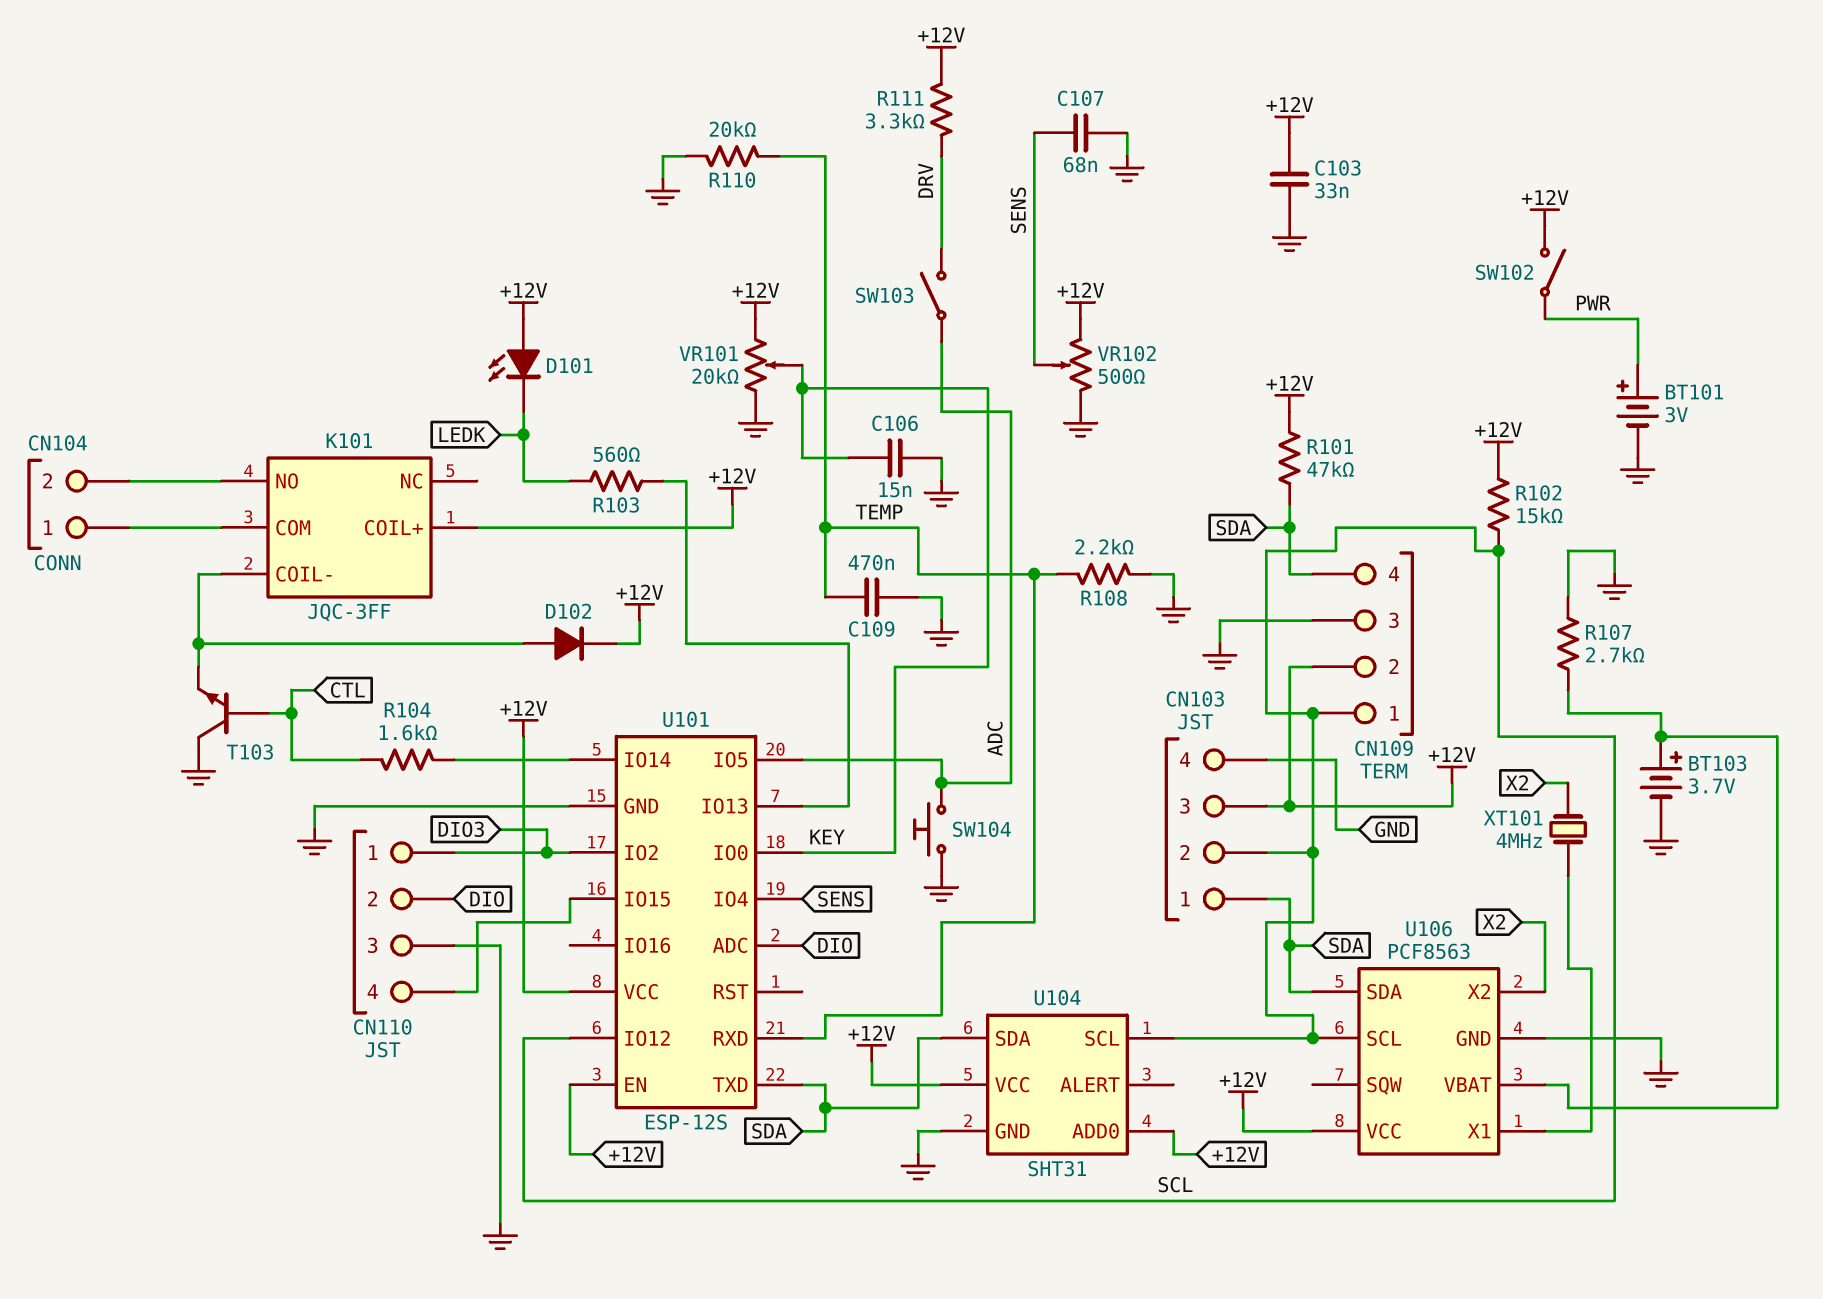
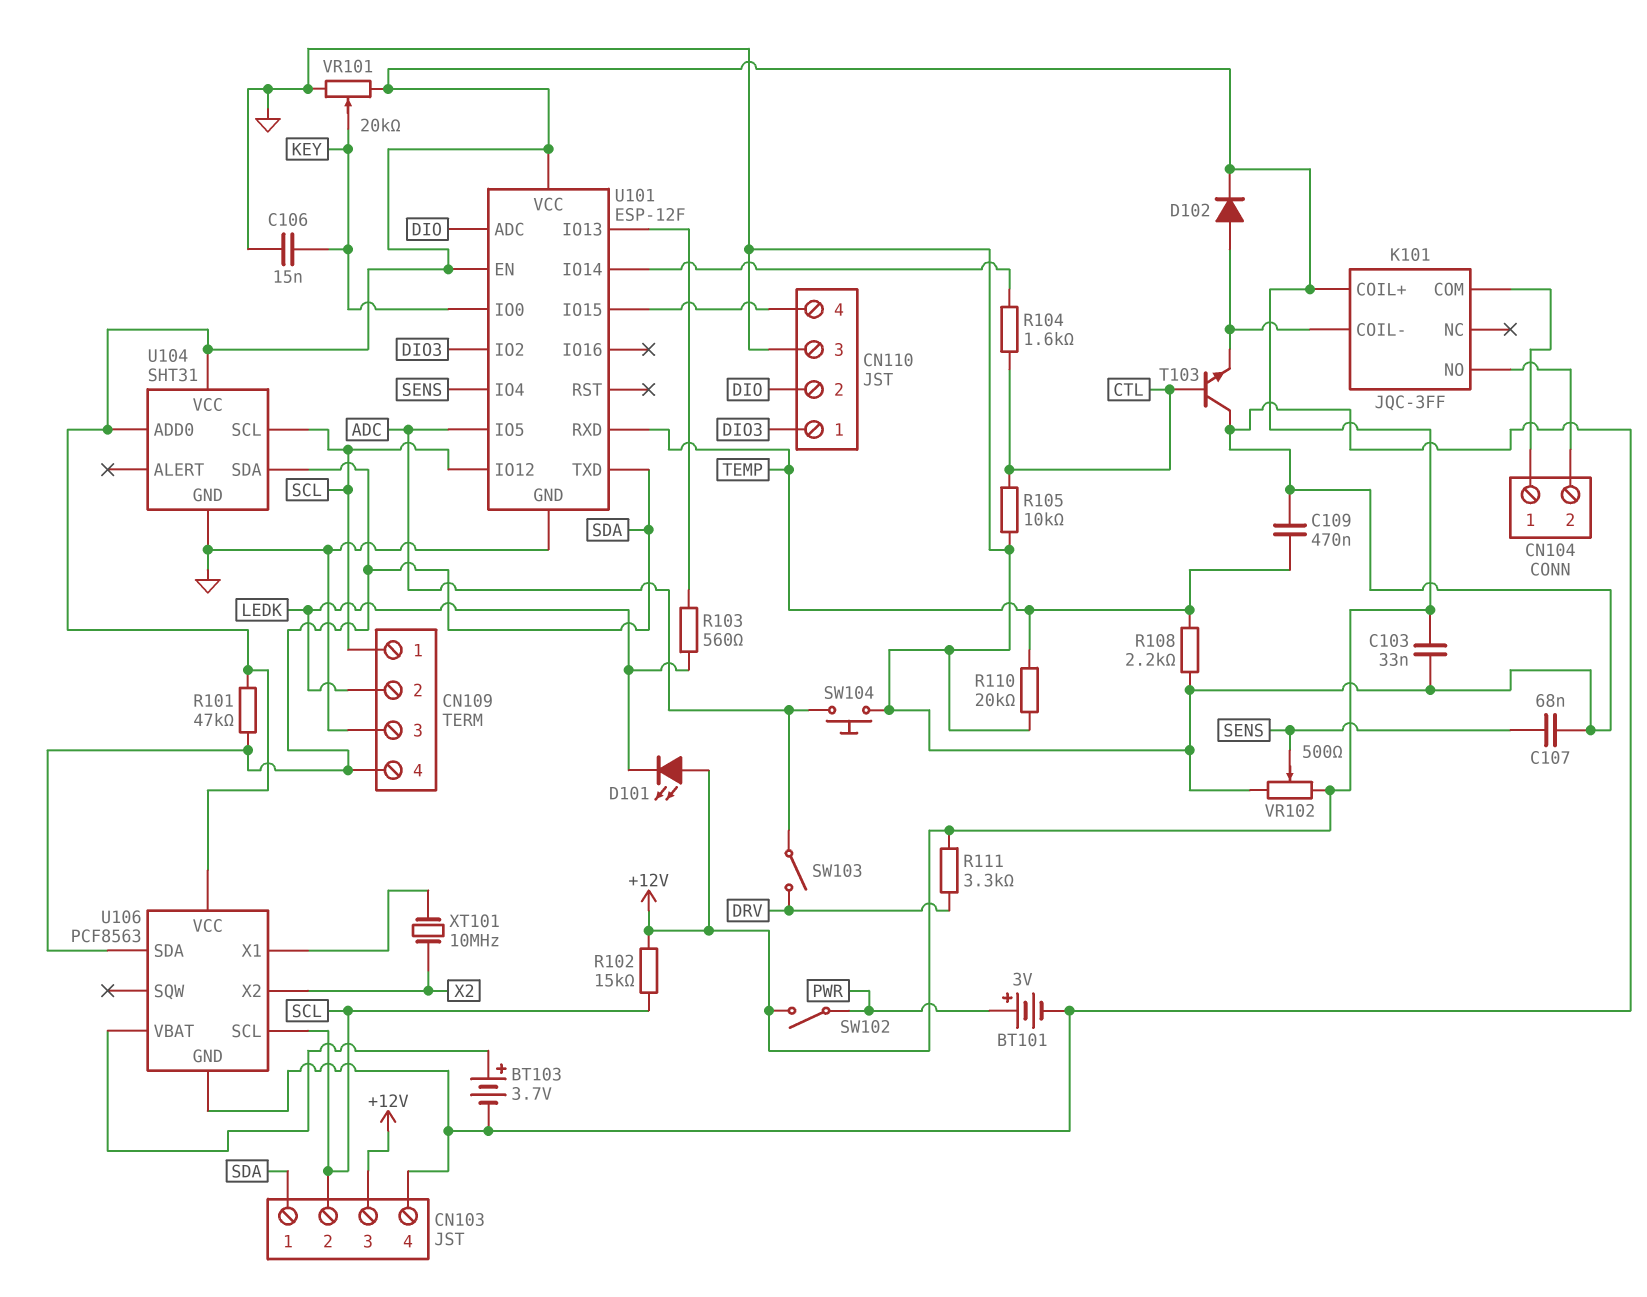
CN109 pin 2: +12V -> LEDK
R105: none -> 10k (CTL, GND)
R107: 2.7k (GND, U106/VBAT) -> none
U101: ESP-12S -> ESP-12F
XT101: 4MHz (U106/X1, X2) -> 10MHz (U106/X1, X2)

